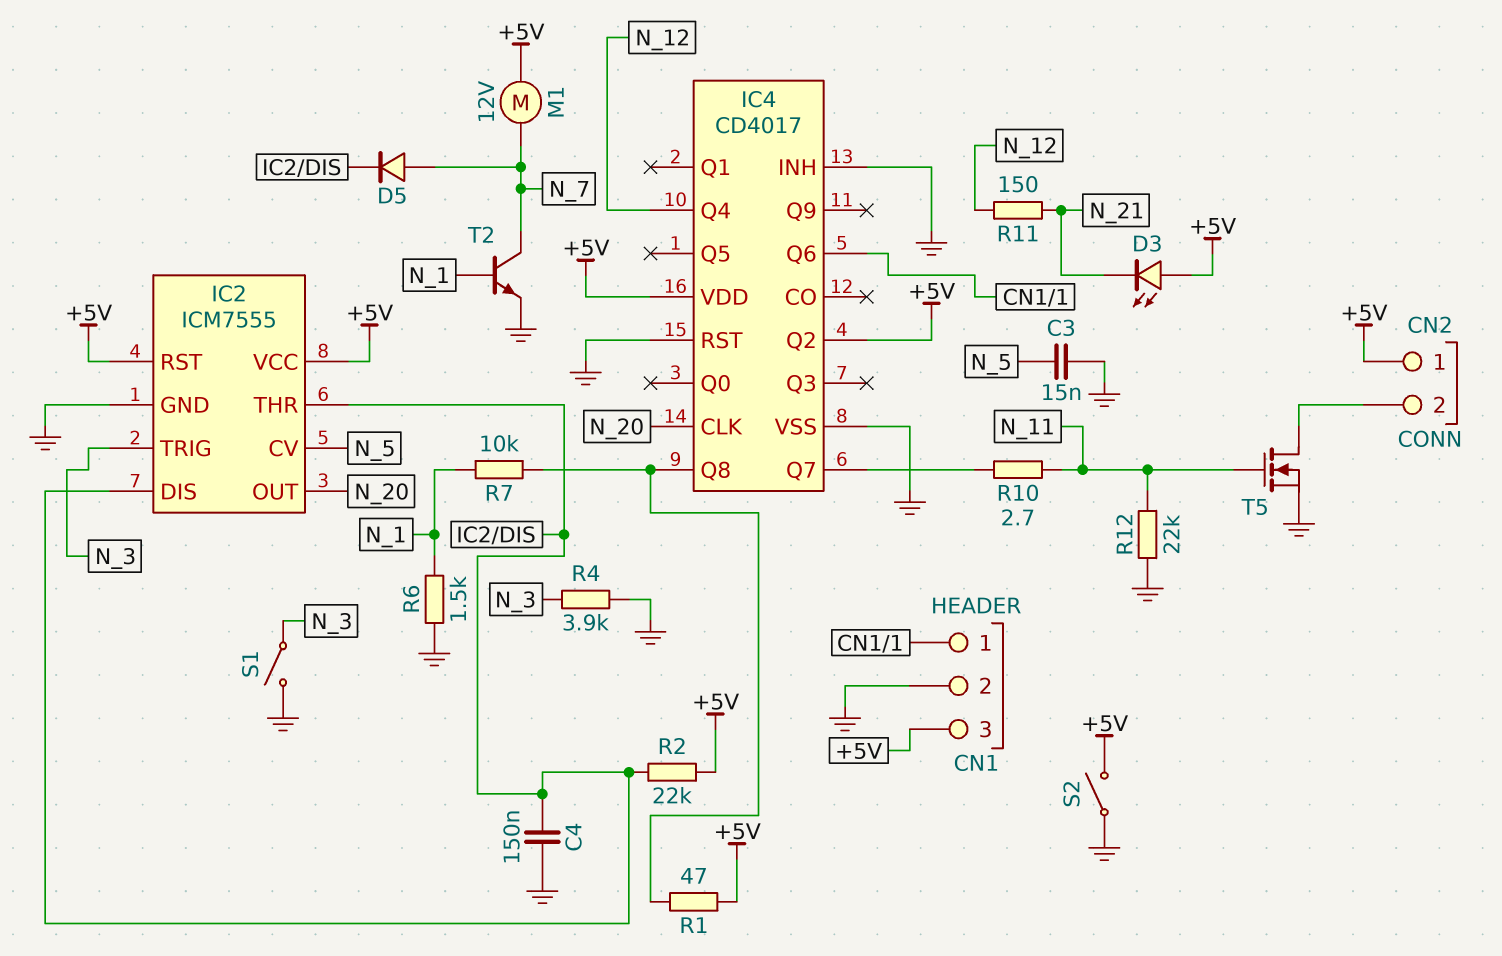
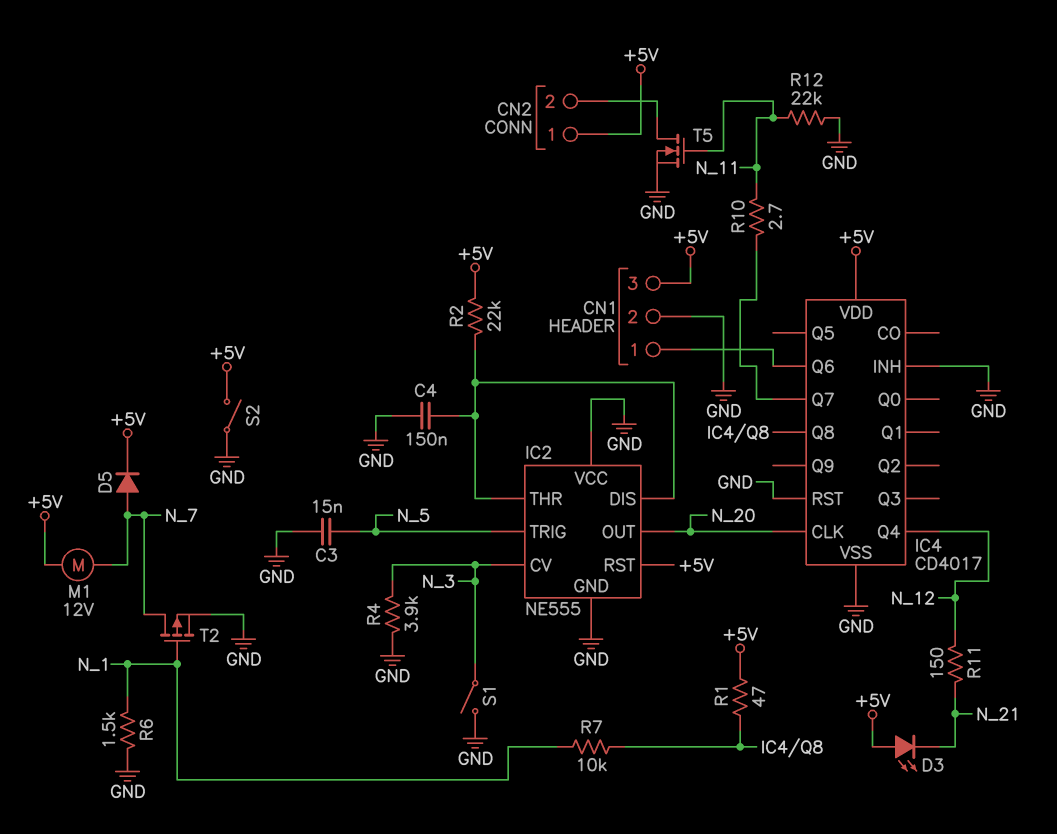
D5: diode (A N_7, K IC2/DIS) -> diode (A N_7, K +5V)
IC2: ICM7555 -> NE555
IC2 pin CV: N_5 -> N_3
IC2 pin TRIG: N_3 -> N_5
IC2 pin VCC: +5V -> GND
IC4 pin Q2: +5V -> none
T2: NPN (B N_1, C N_7, E GND) -> PMOS (G N_1, D N_7, S GND)

